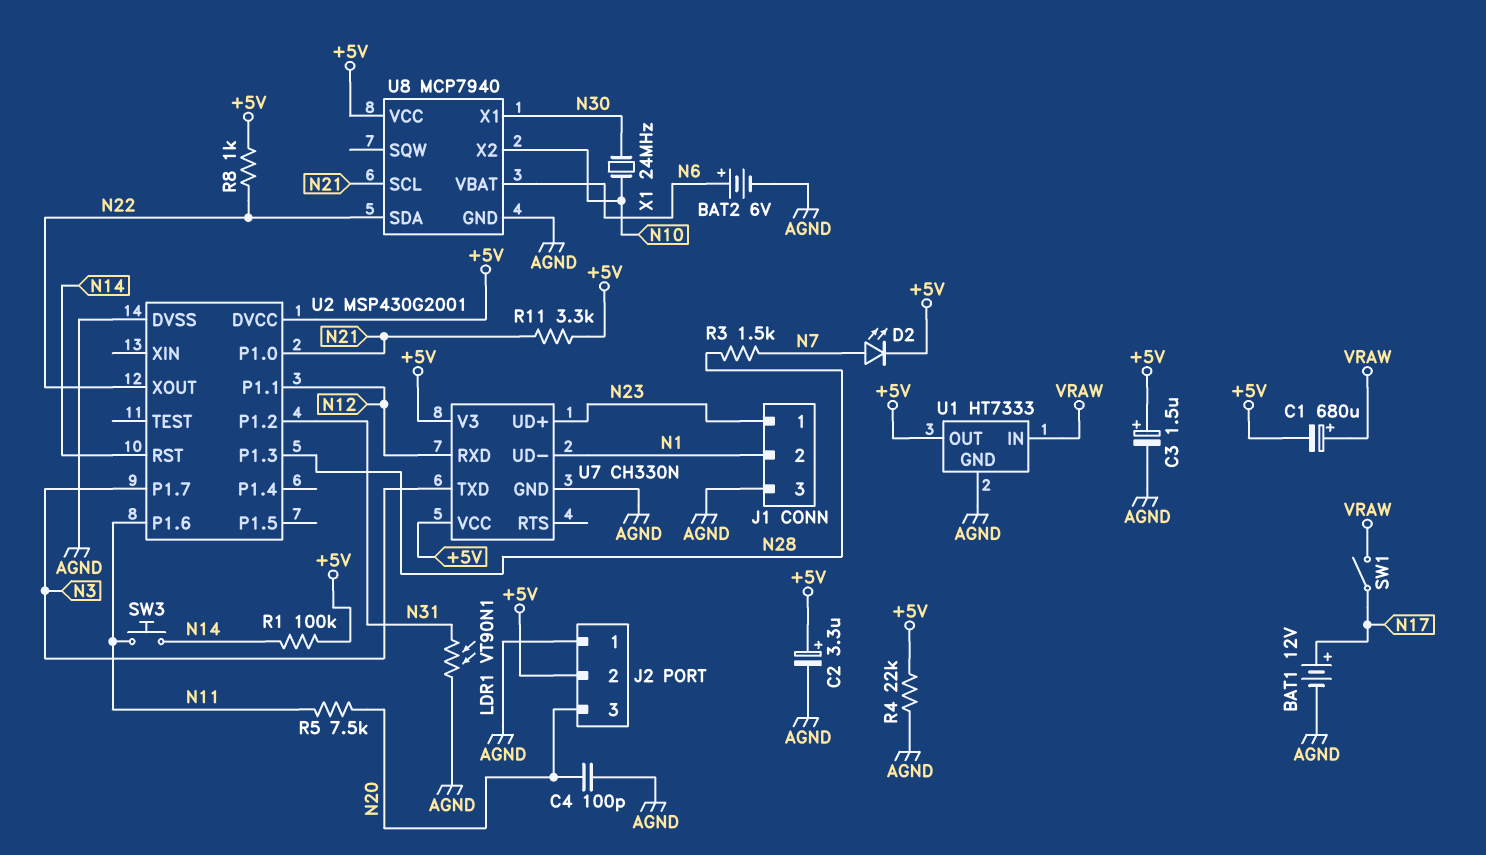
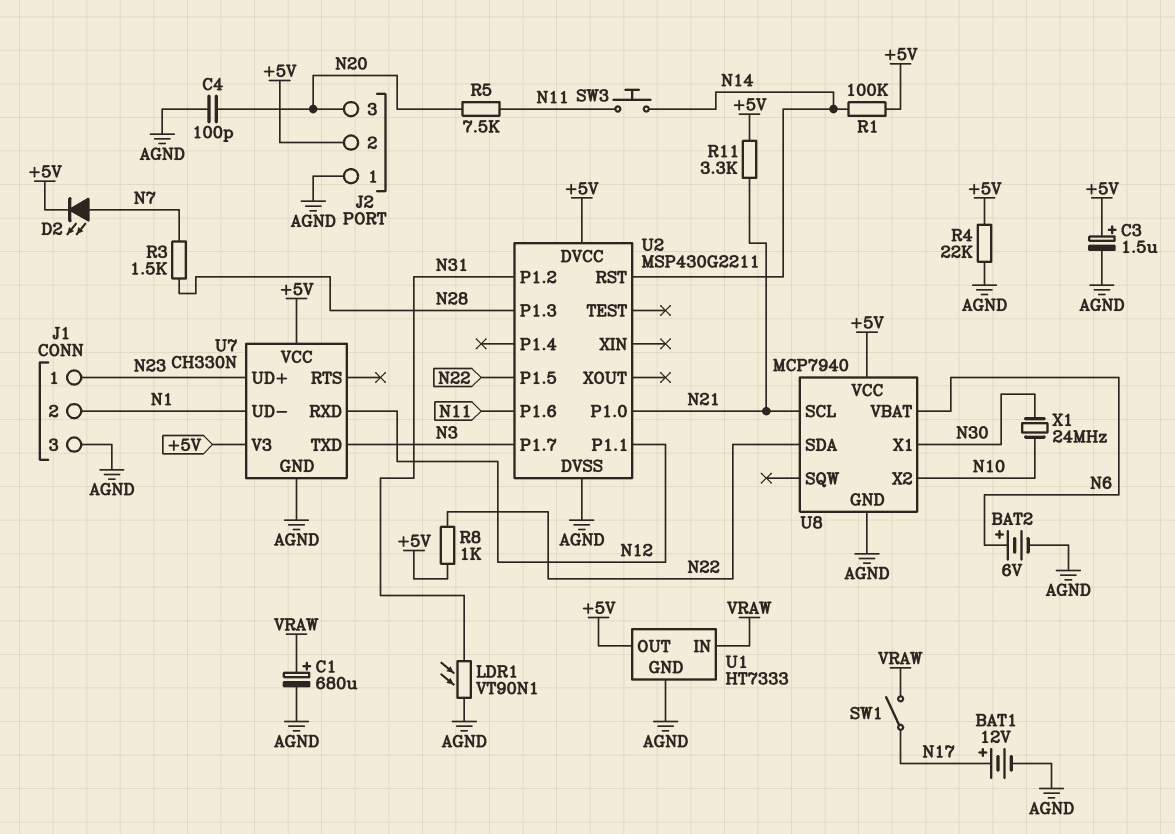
C1: 680uF (plus VRAW, minus +5V) -> 680uF (plus VRAW, minus AGND)
C2: 3.3uF (plus +5V, minus AGND) -> none
U2: MSP430G2001 -> MSP430G2211
U2 pin P1.5: none -> N22
U2 pin XOUT: N22 -> none

